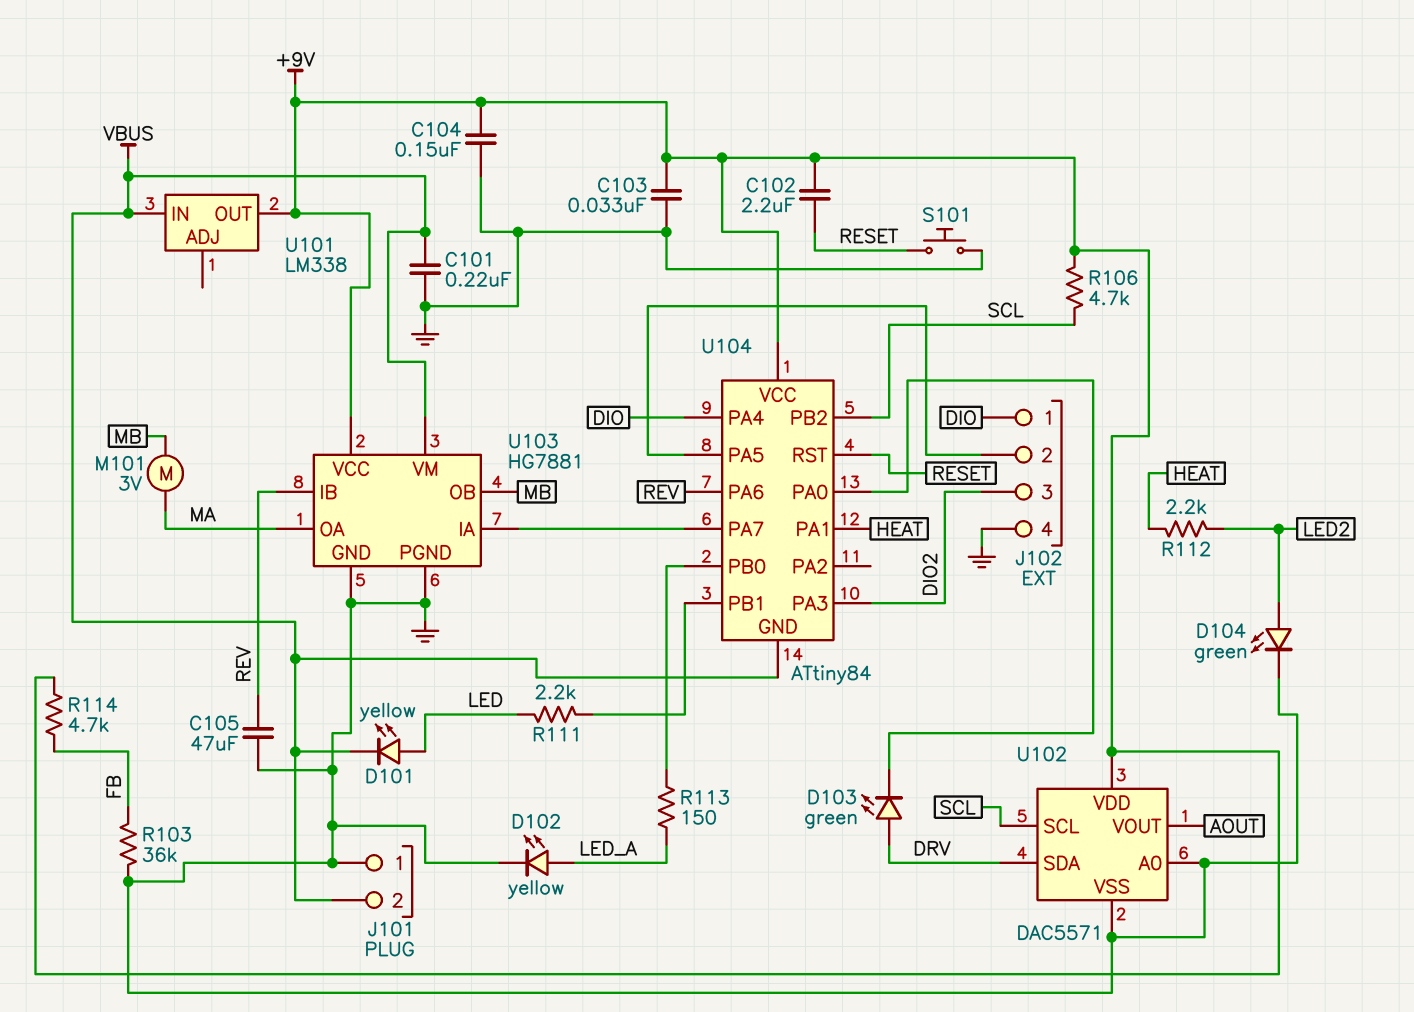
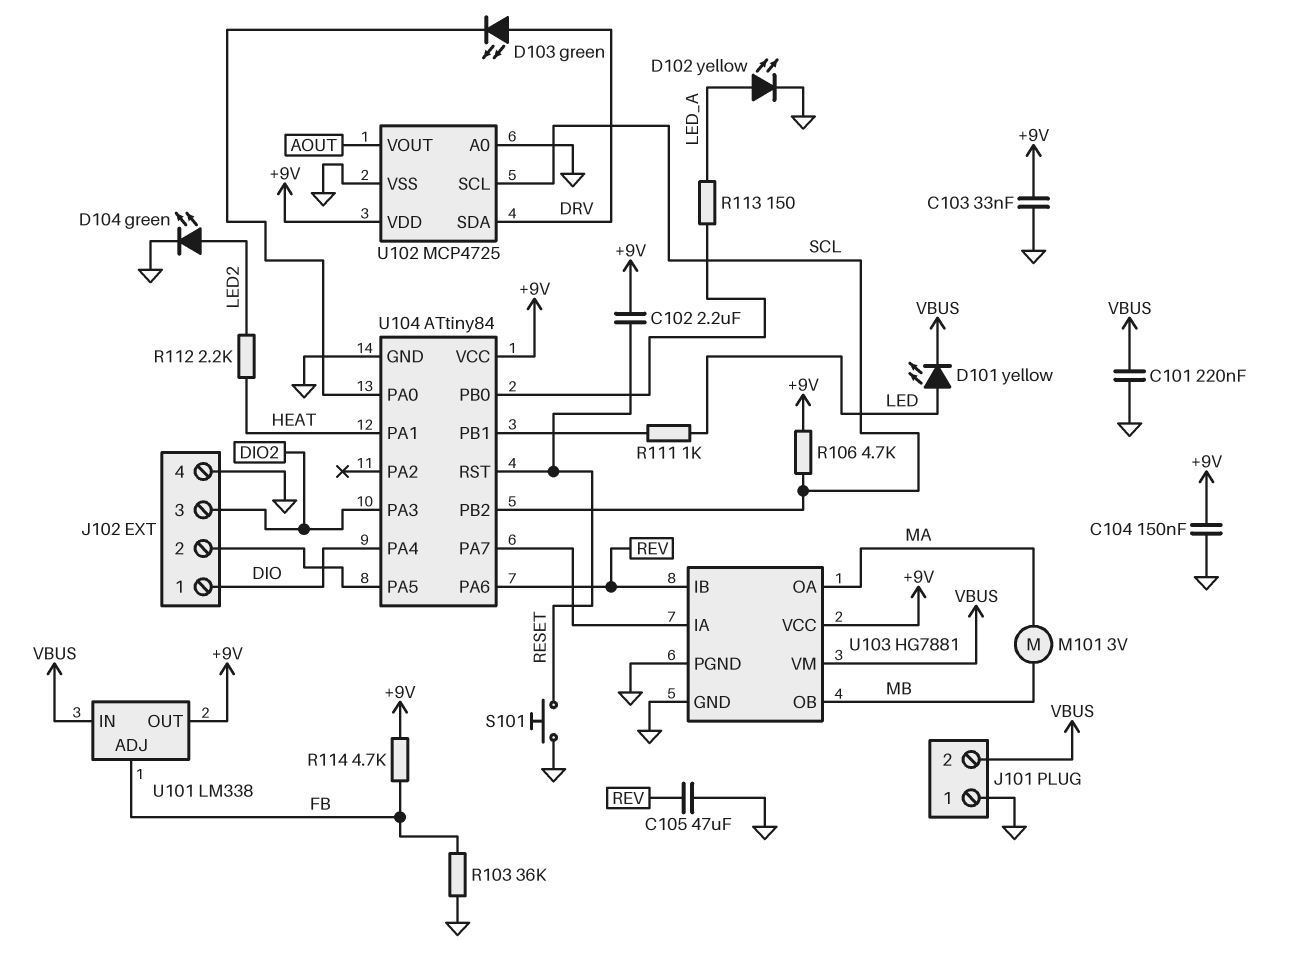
R111: 2.2k (LED, U104/PB1) -> 1k (LED, U104/PB1)
U101 pin ADJ: none -> FB
U102: DAC5571 -> MCP4725
U104 pin GND: VBUS -> GND

